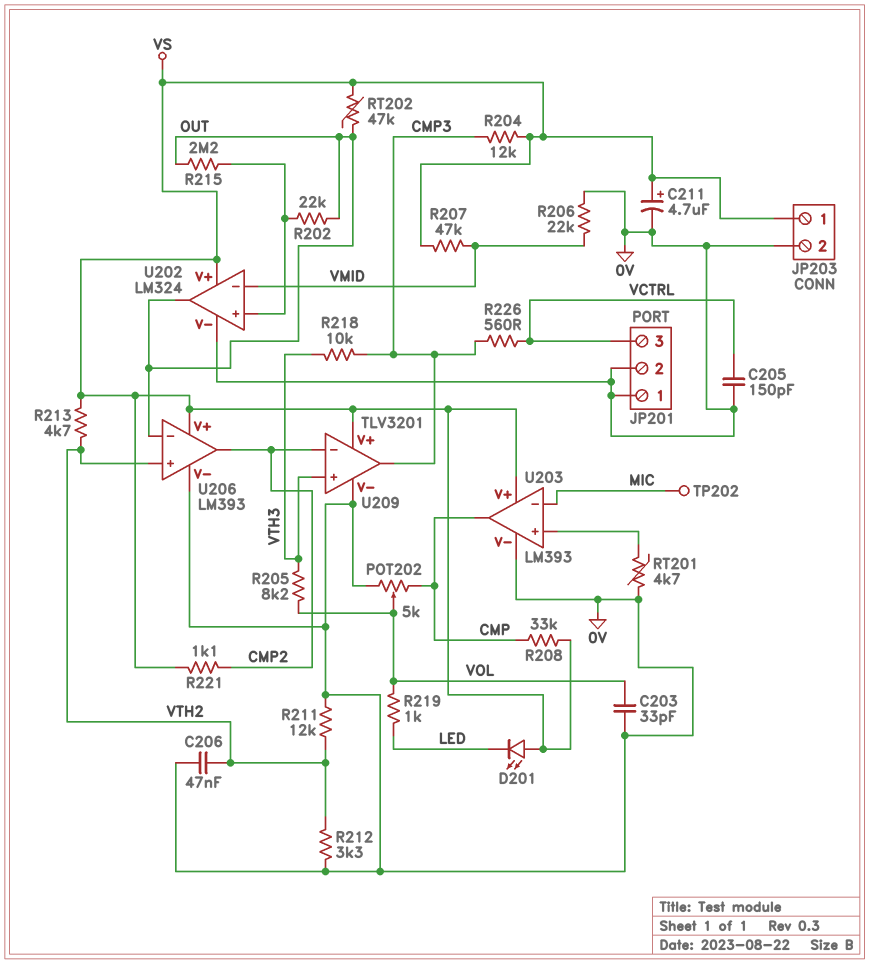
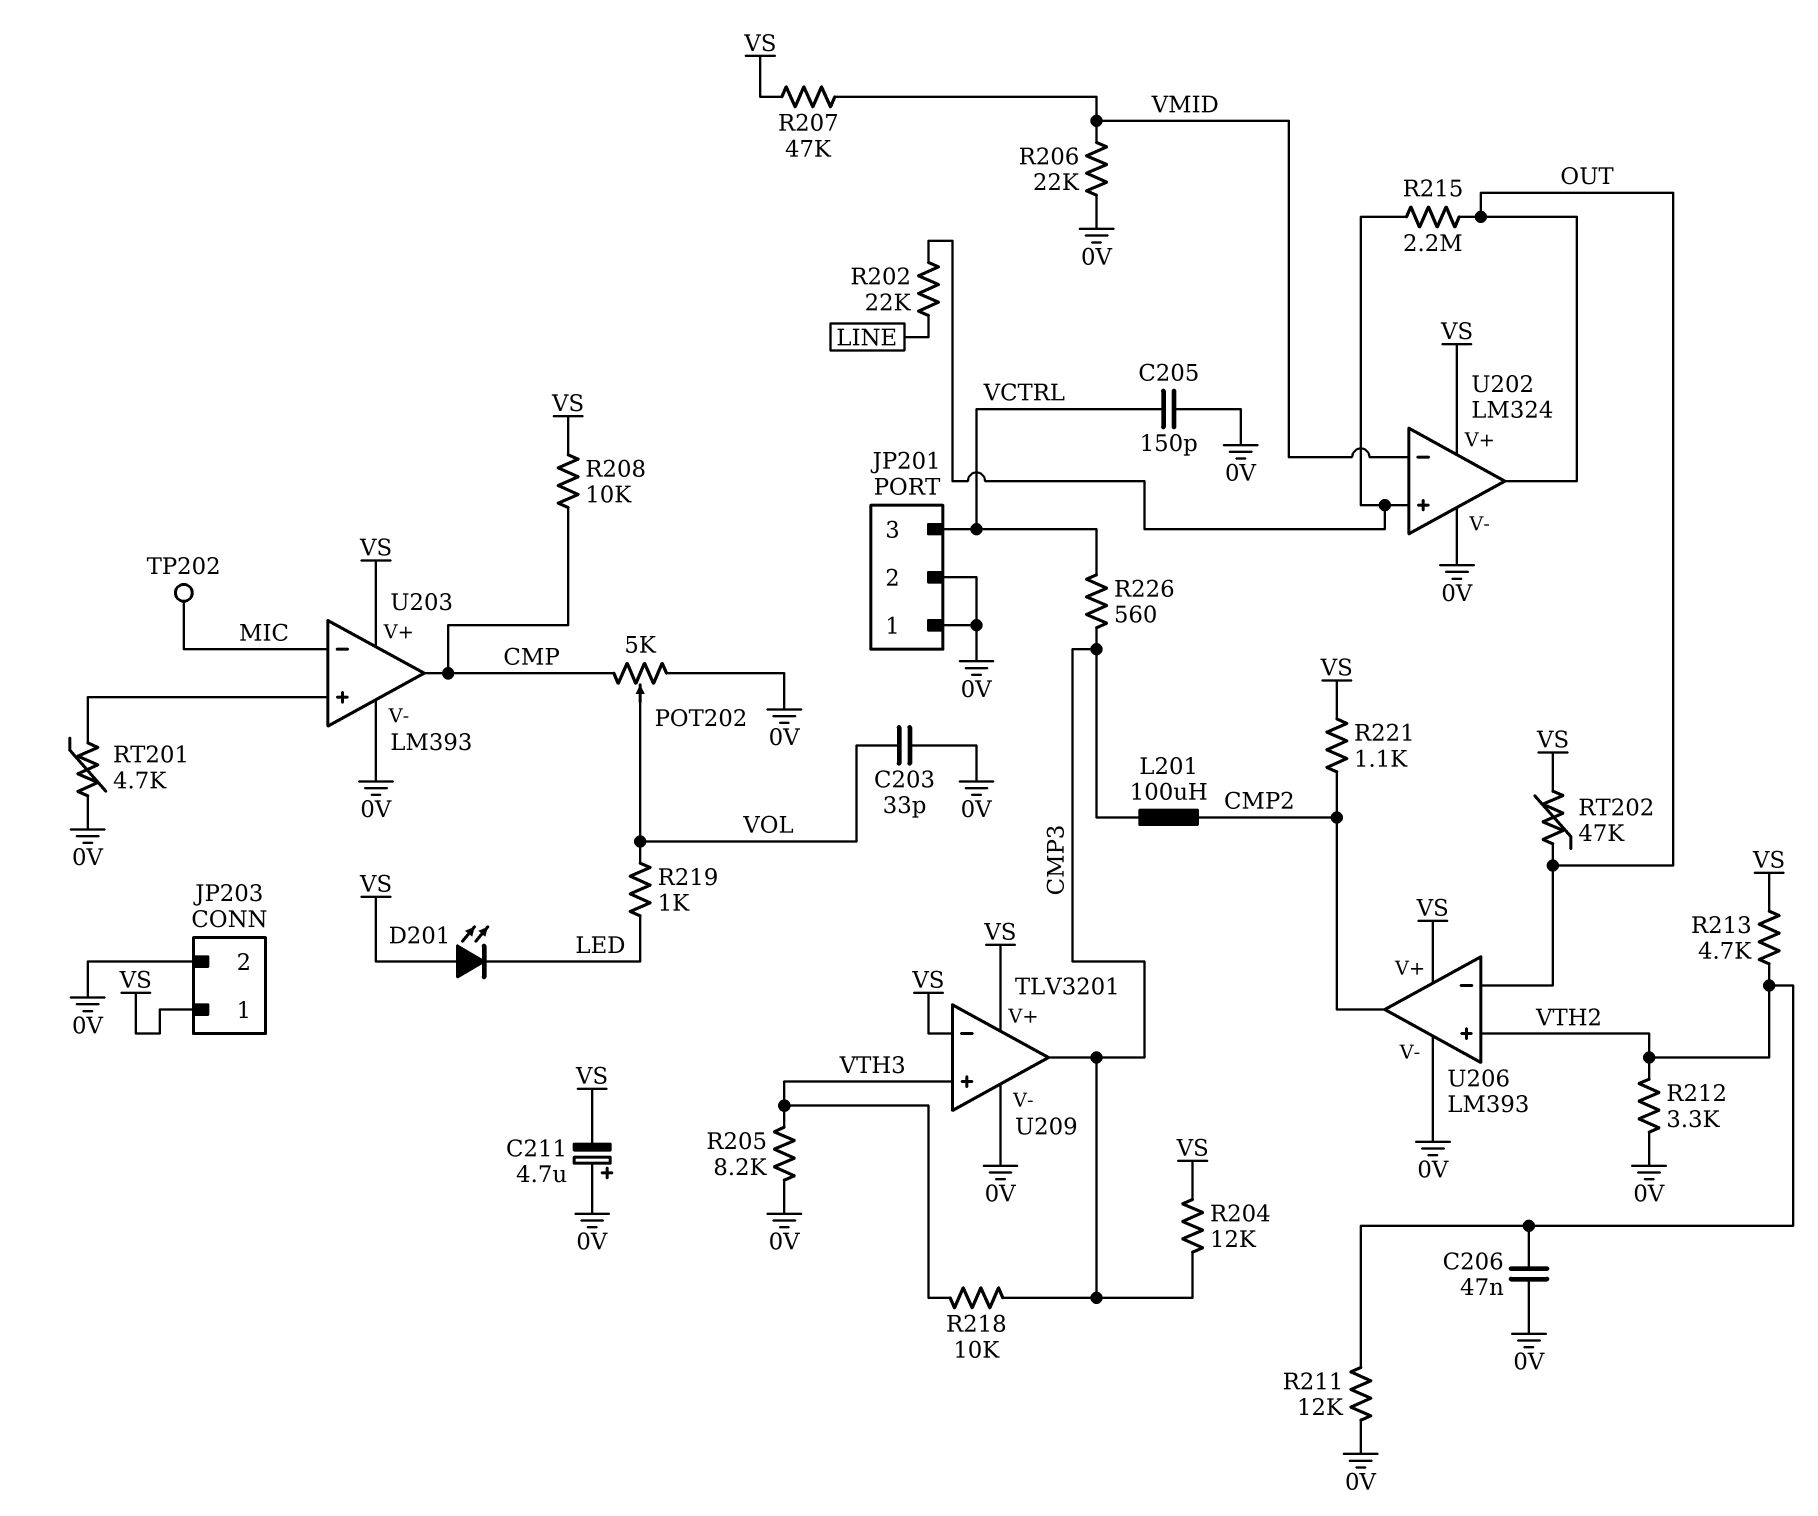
C211: 4.7uF (plus VS, minus 0V) -> 4.7uF (plus 0V, minus VS)
L201: none -> 100uH (CMP2, CMP3)
R202: 22k (OUT, U202/in+) -> 22k (LINE, U202/in+)
R205: 8.2k (VOL, VTH3) -> 8.2k (0V, VTH3)
R208: 33k (CMP, VS) -> 10k (CMP, VS)
U209 pin in-: CMP2 -> VS

